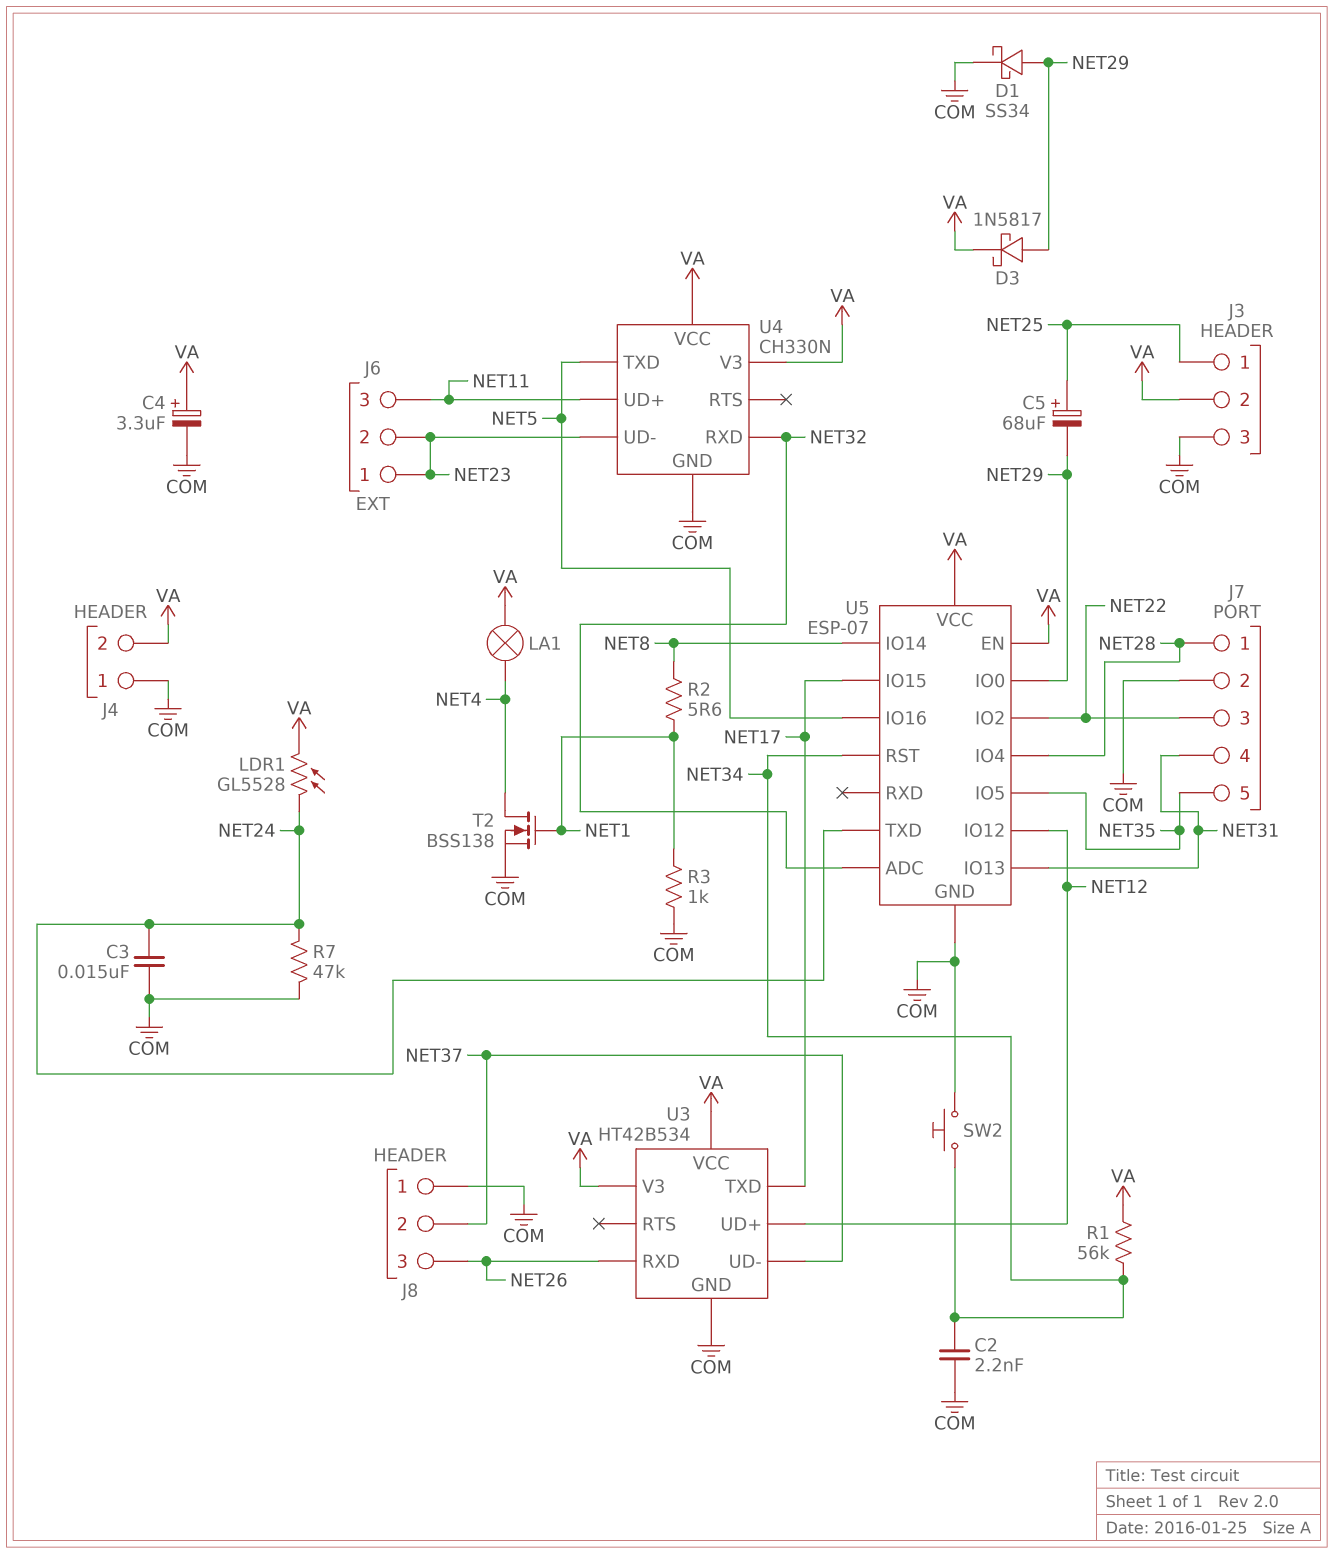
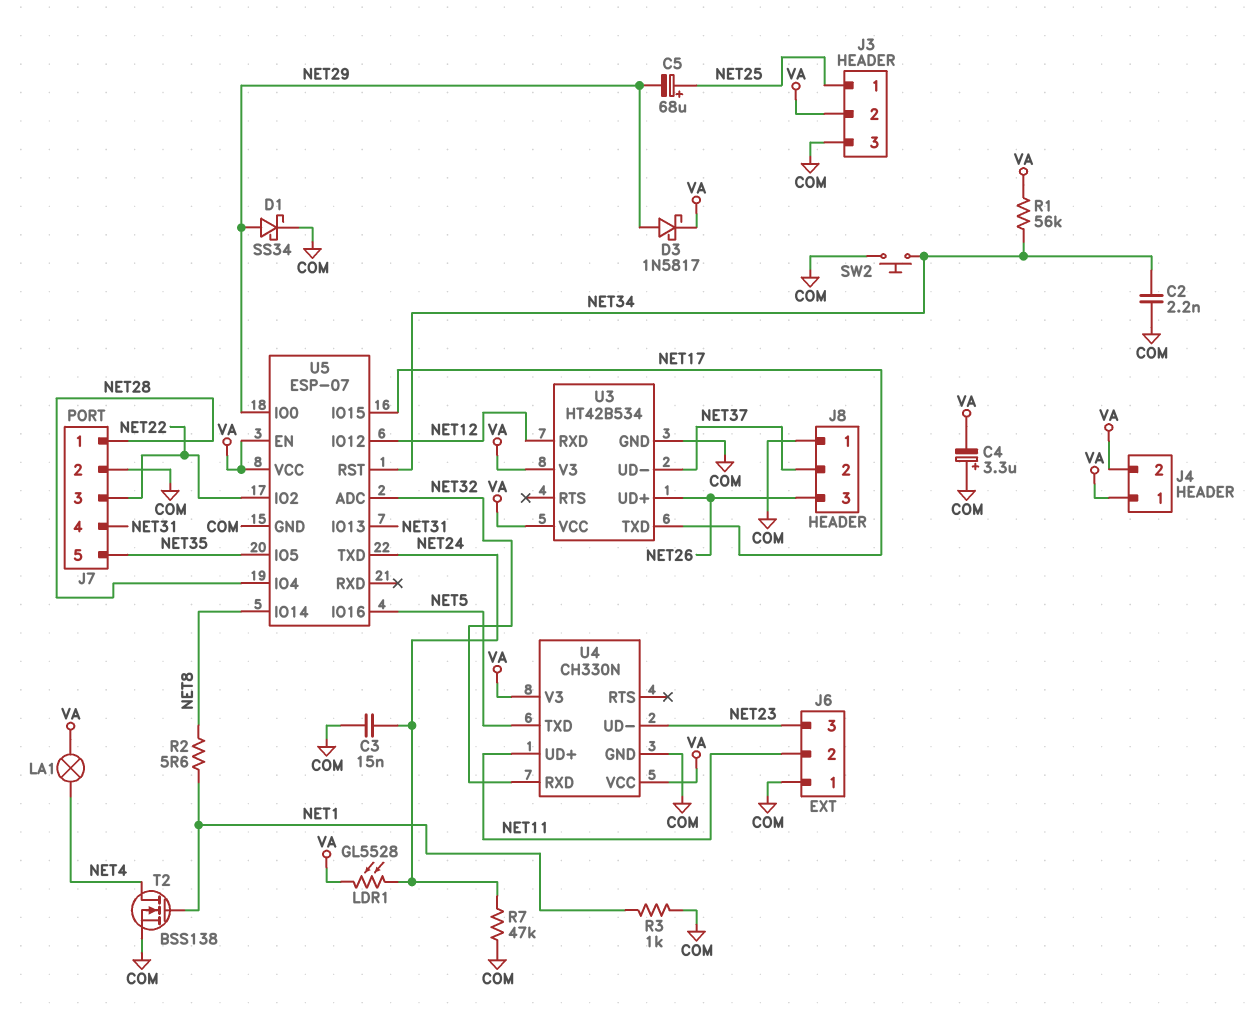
C4: 3.3uF (plus VA, minus COM) -> 3.3uF (plus COM, minus VA)
J4 pin 1: COM -> VA
J6 pin 1: NET23 -> COM
J6 pin 2: NET23 -> NET11
J6 pin 3: NET11 -> NET23
U3 pin RXD: NET26 -> NET12
U3 pin UD+: NET12 -> NET26

